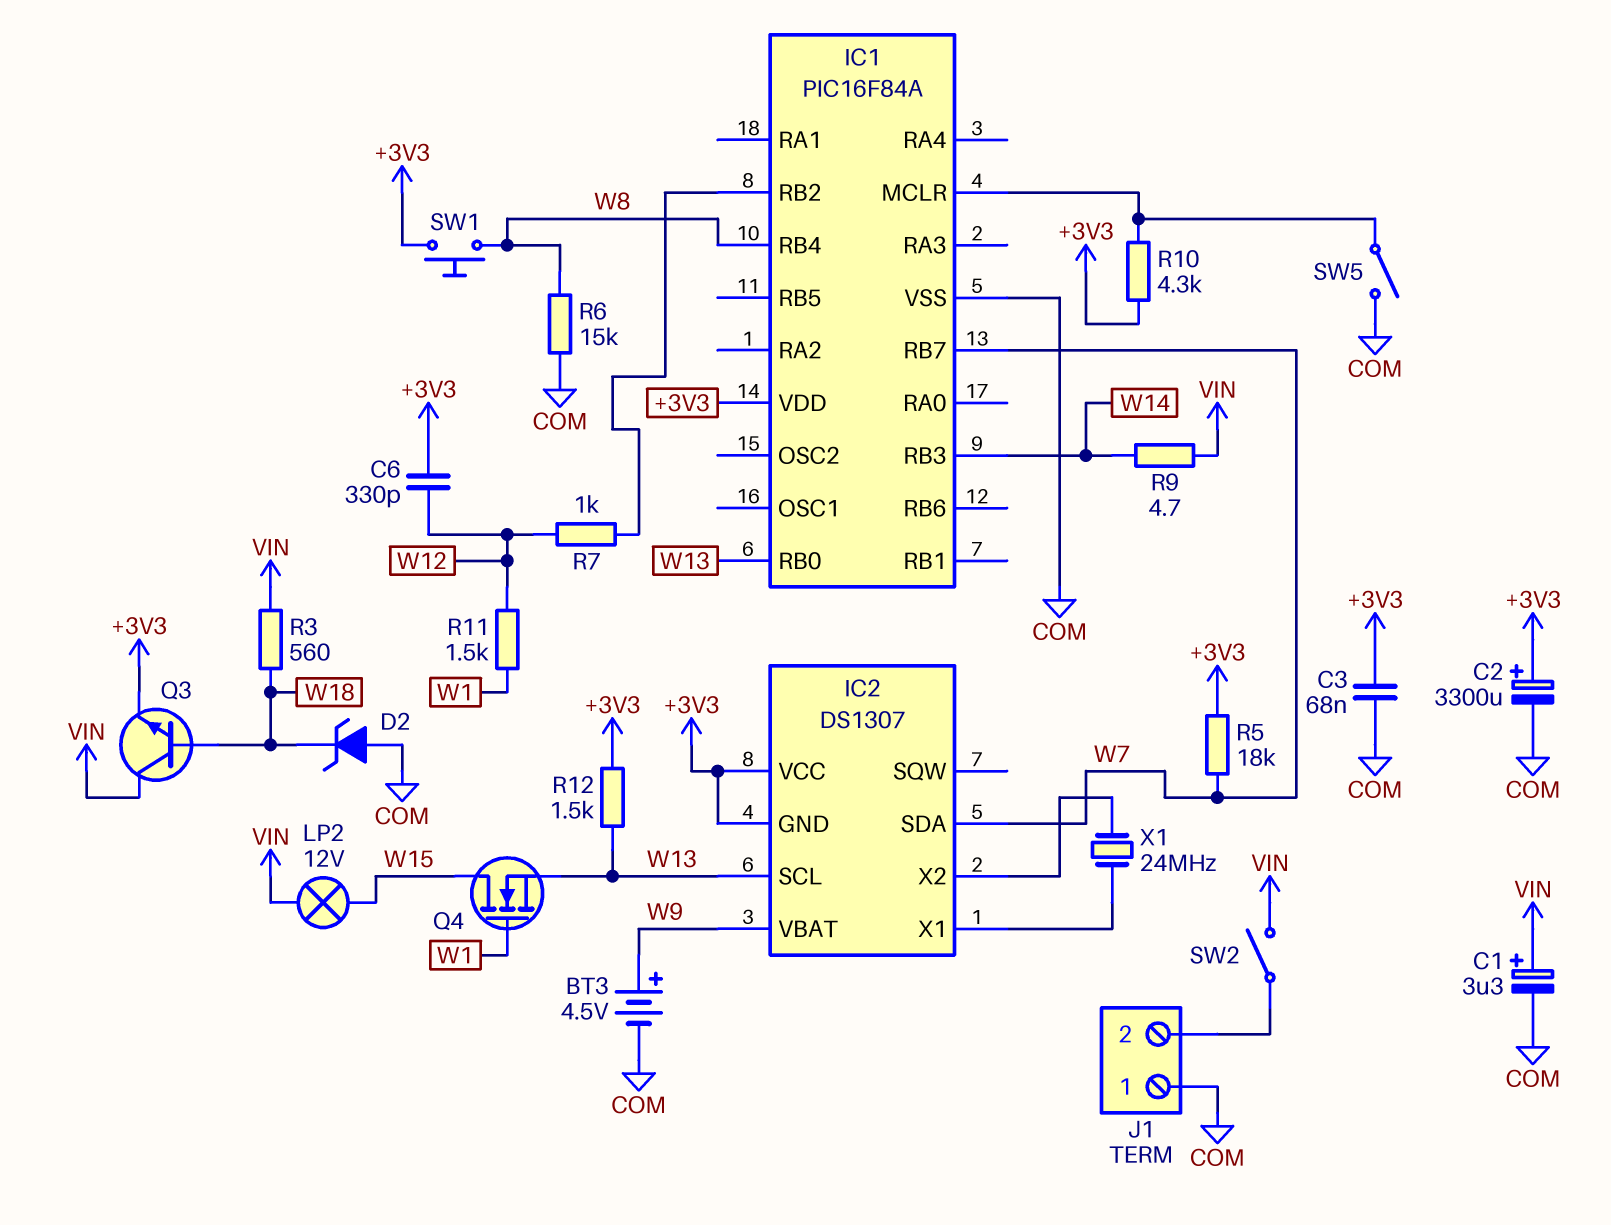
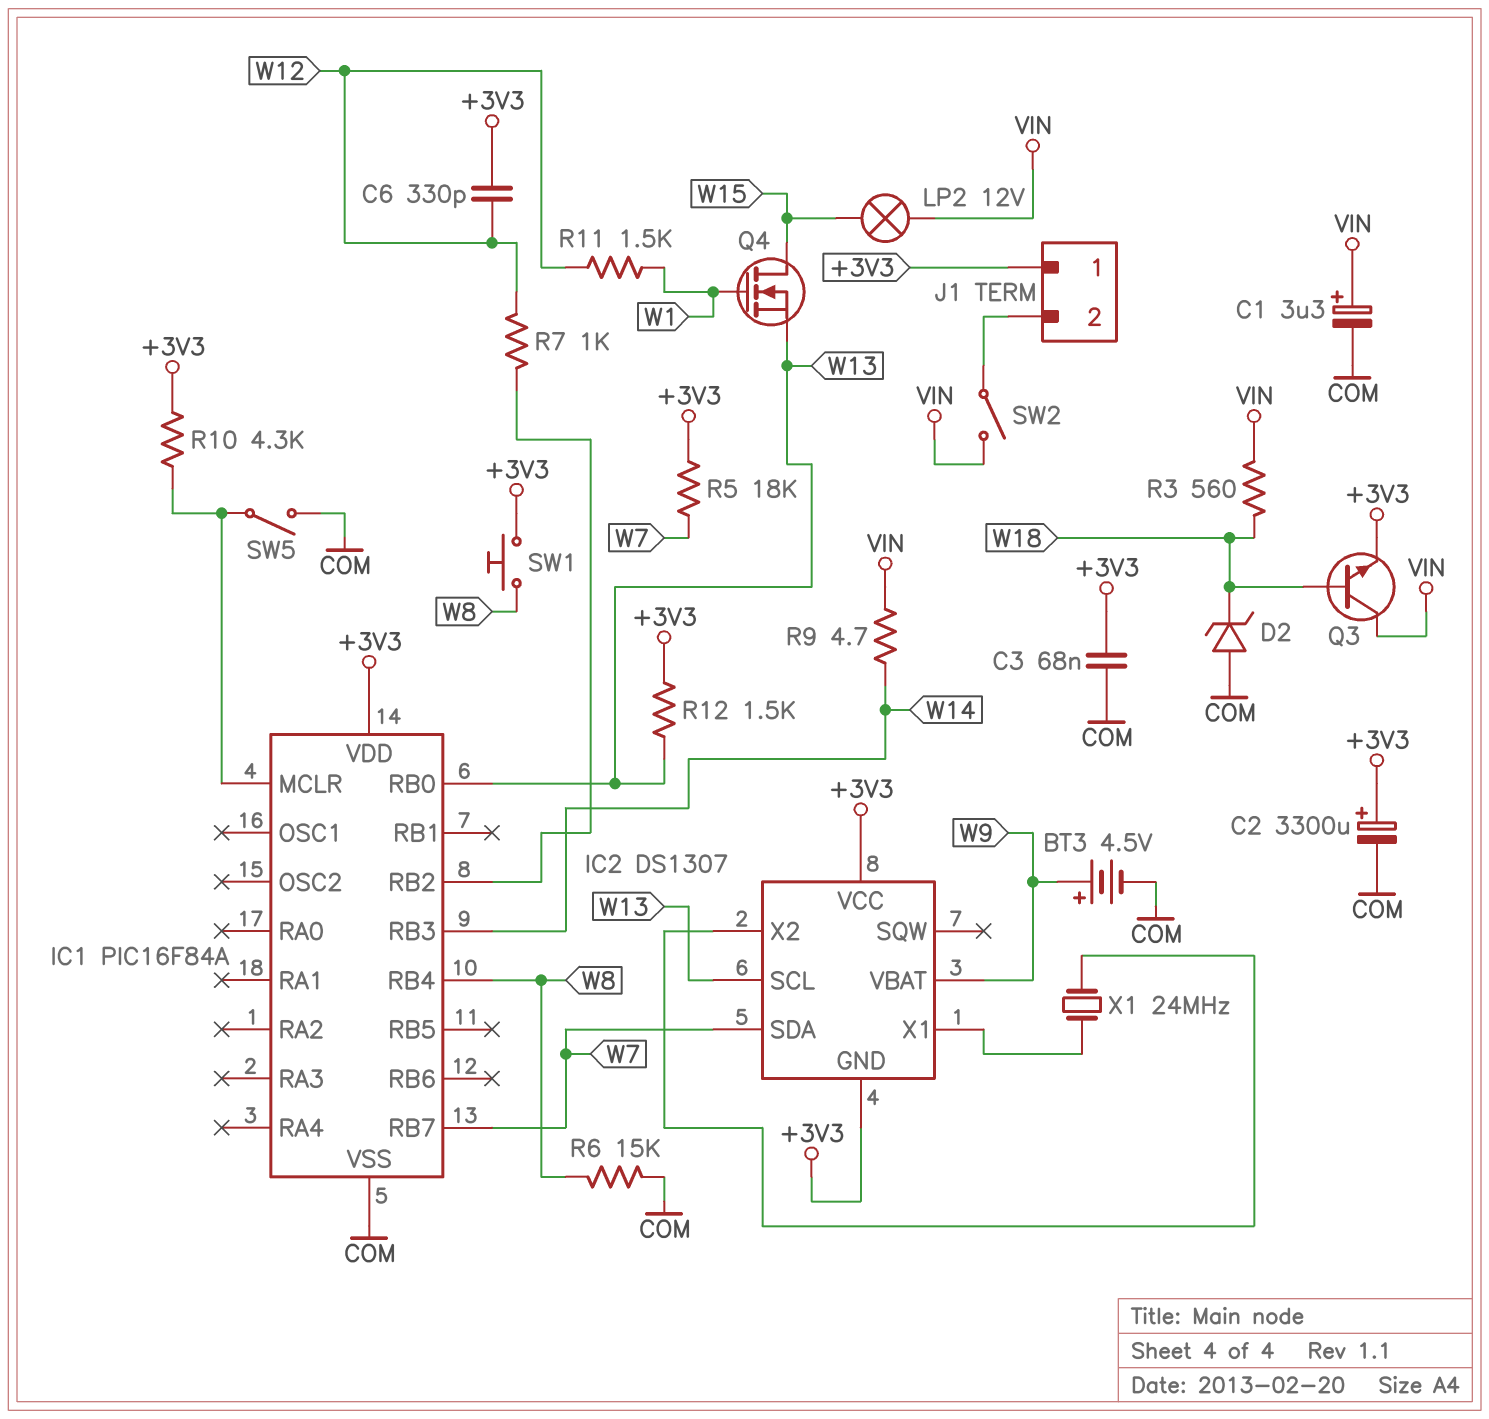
J1 pin 1: COM -> +3V3

